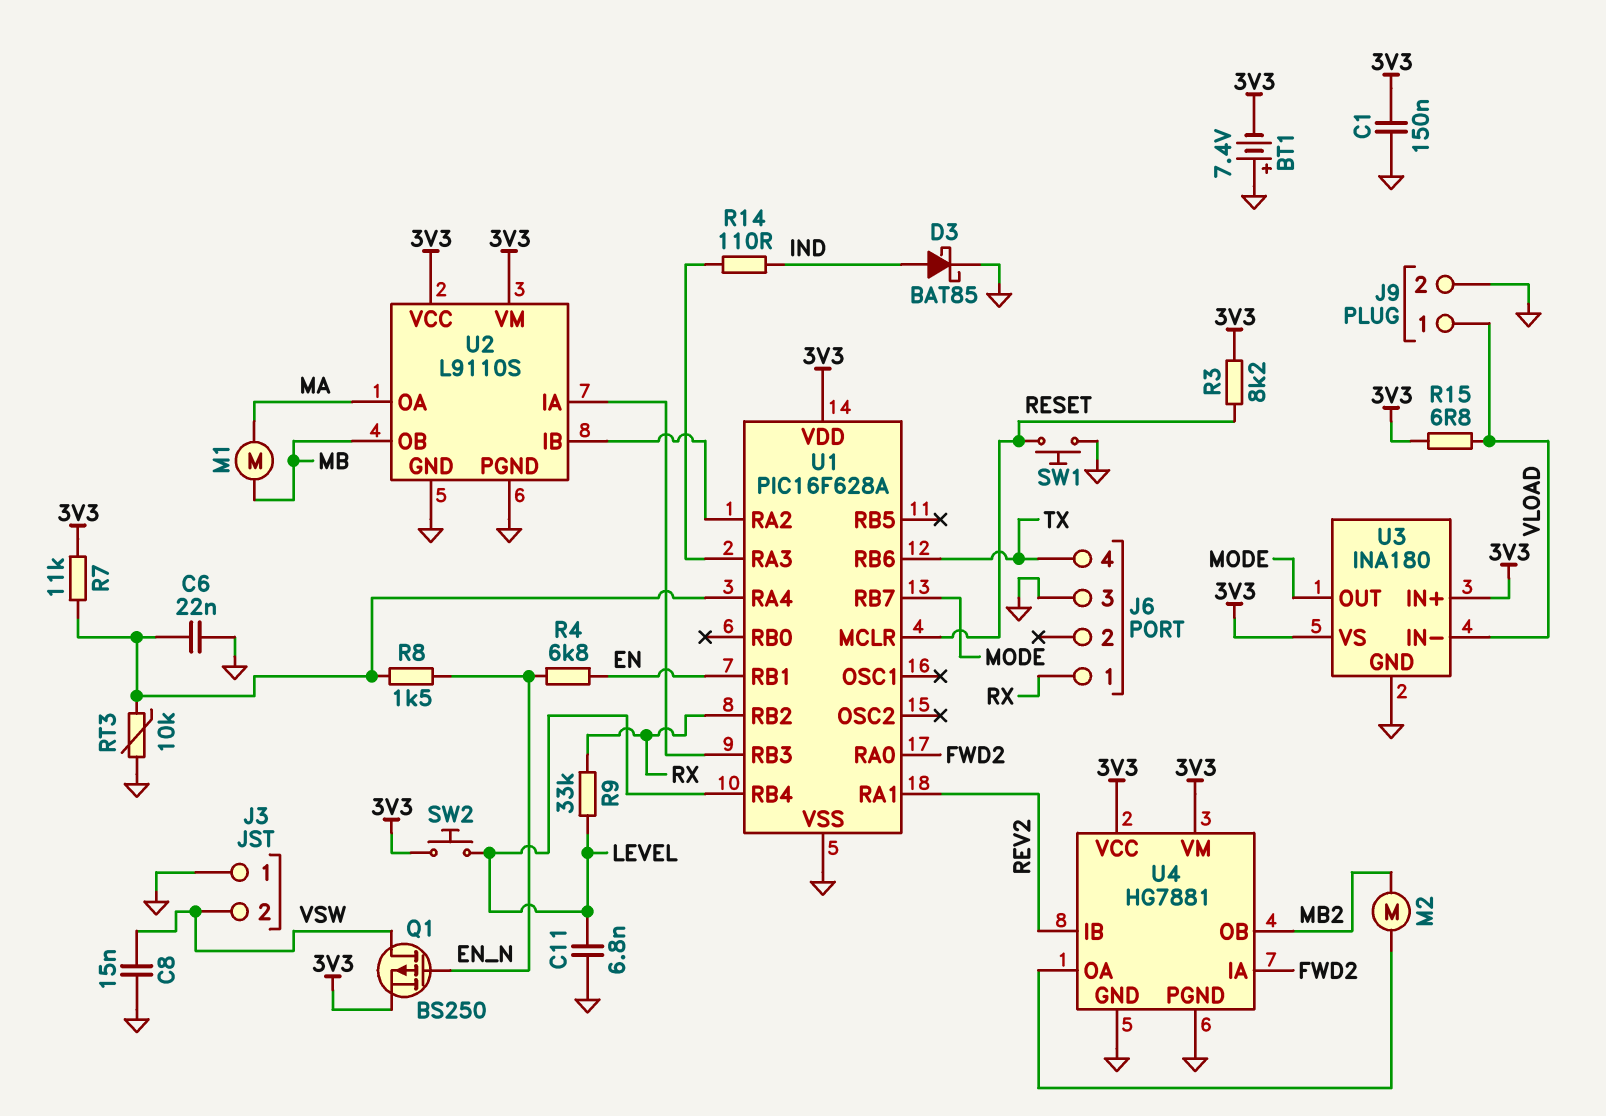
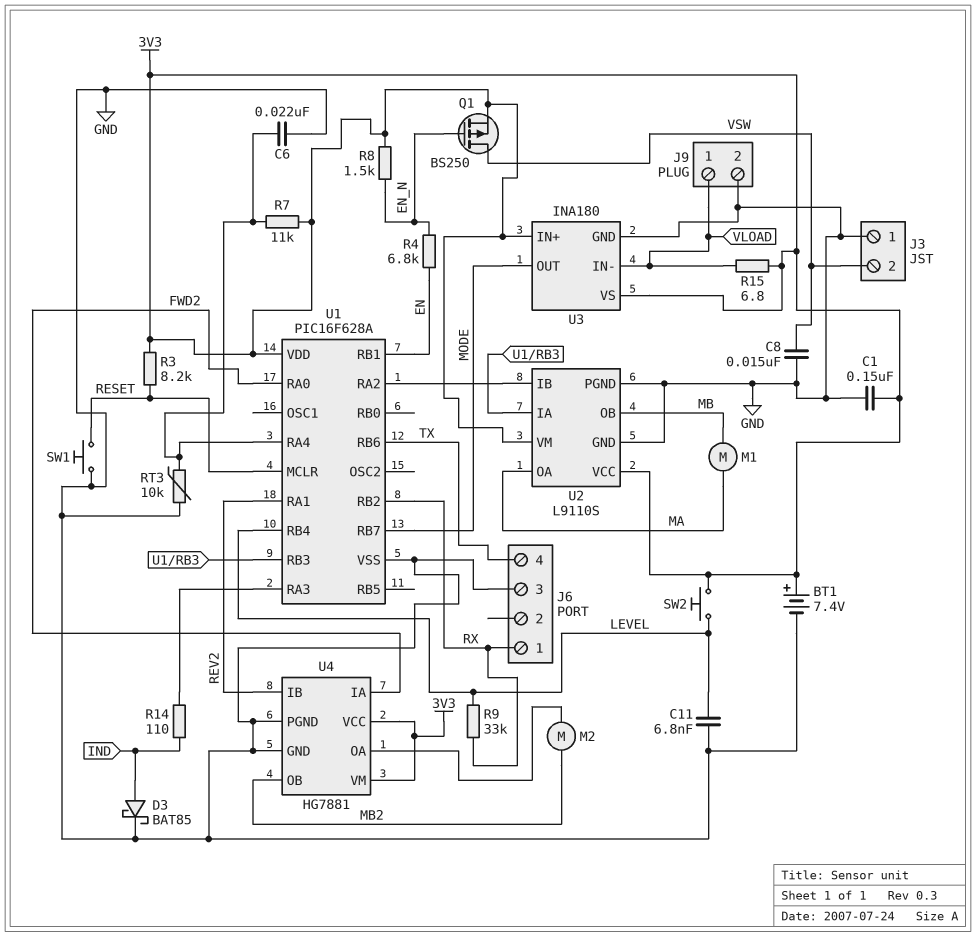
BT1: 7.4V (plus GND, minus 3V3) -> 7.4V (plus 3V3, minus GND)
R8: 1.5k (EN_N, U1/RA4) -> 1.5k (3V3, EN_N)

